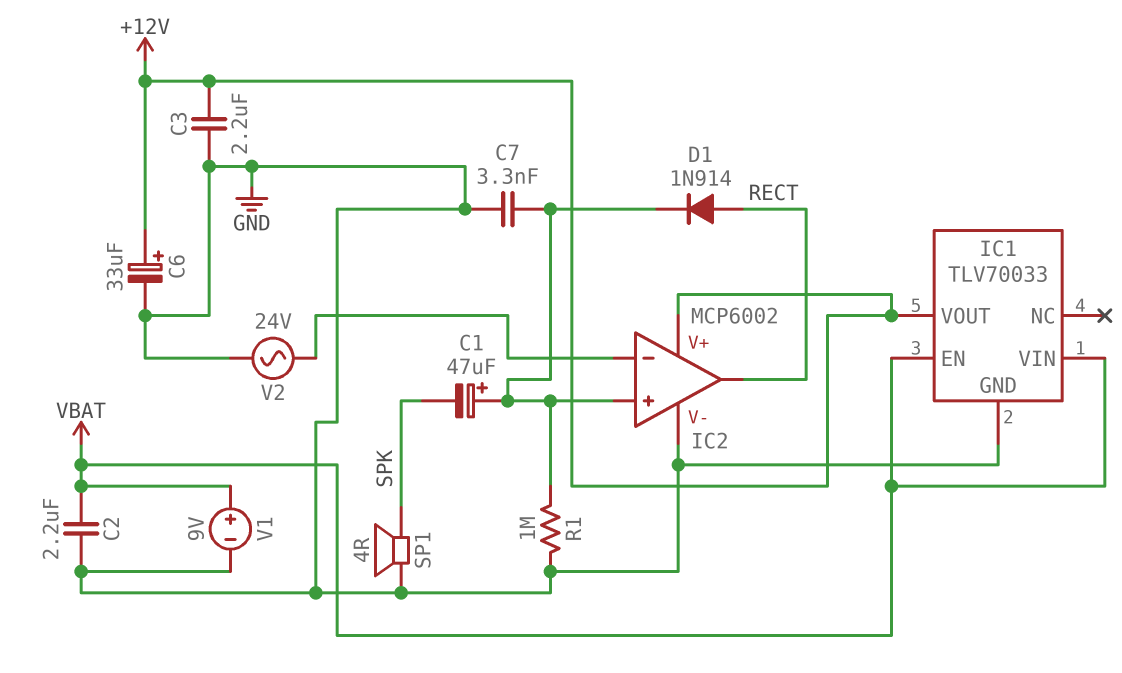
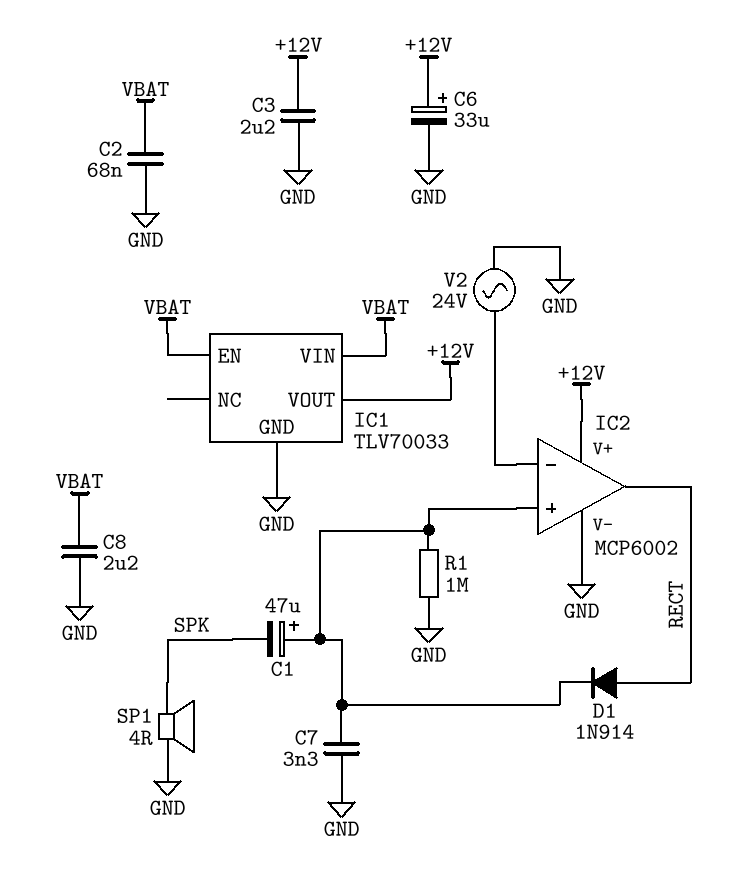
C2: 2.2uF (GND, VBAT) -> 68nF (GND, VBAT)
C8: none -> 2.2uF (GND, VBAT)
V1: 9V (plus VBAT, minus GND) -> none

